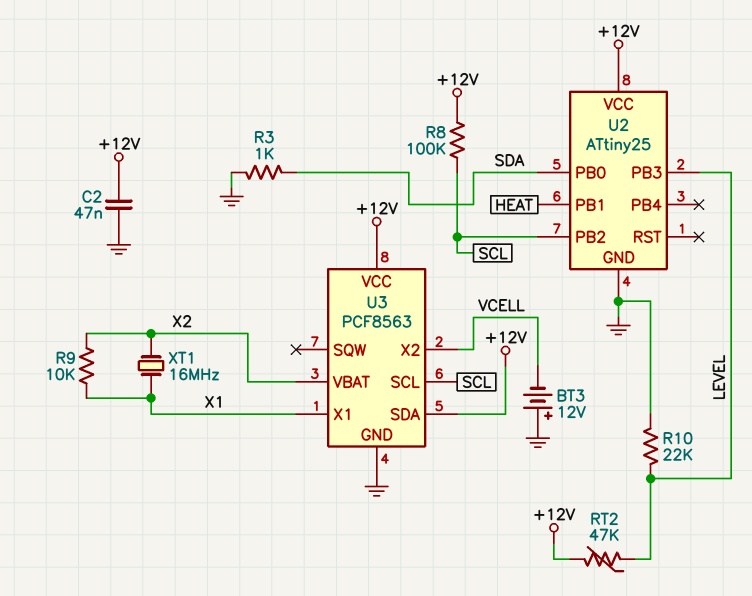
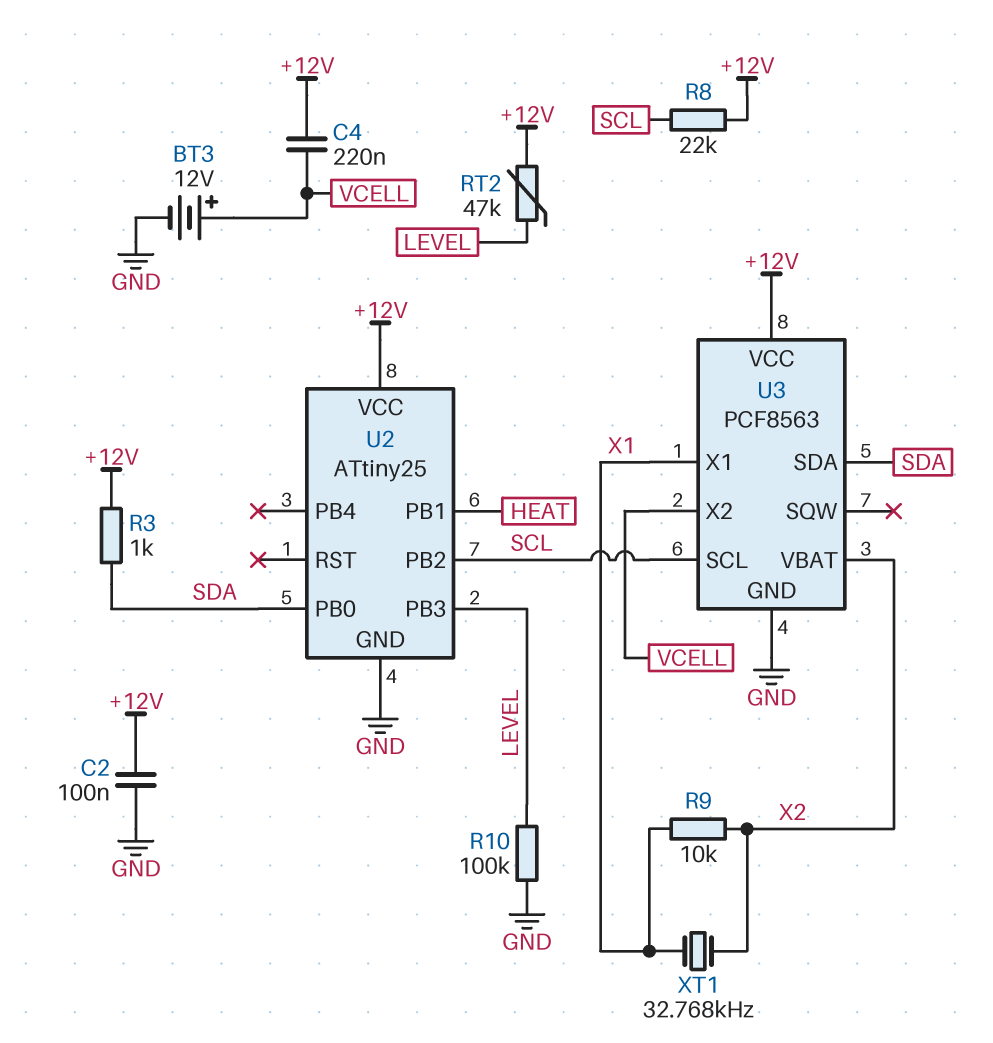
BT3: 12V (plus GND, minus VCELL) -> 12V (plus VCELL, minus GND)
C2: 47nF (+12V, GND) -> 100nF (+12V, GND)
C4: none -> 220nF (+12V, VCELL)
R3: 1k (GND, SDA) -> 1k (+12V, SDA)
R8: 100k (+12V, SCL) -> 22k (+12V, SCL)
R10: 22k (GND, LEVEL) -> 100k (GND, LEVEL)
U3 pin SDA: +12V -> SDA
XT1: 16MHz (X1, X2) -> 32.768kHz (X1, X2)

